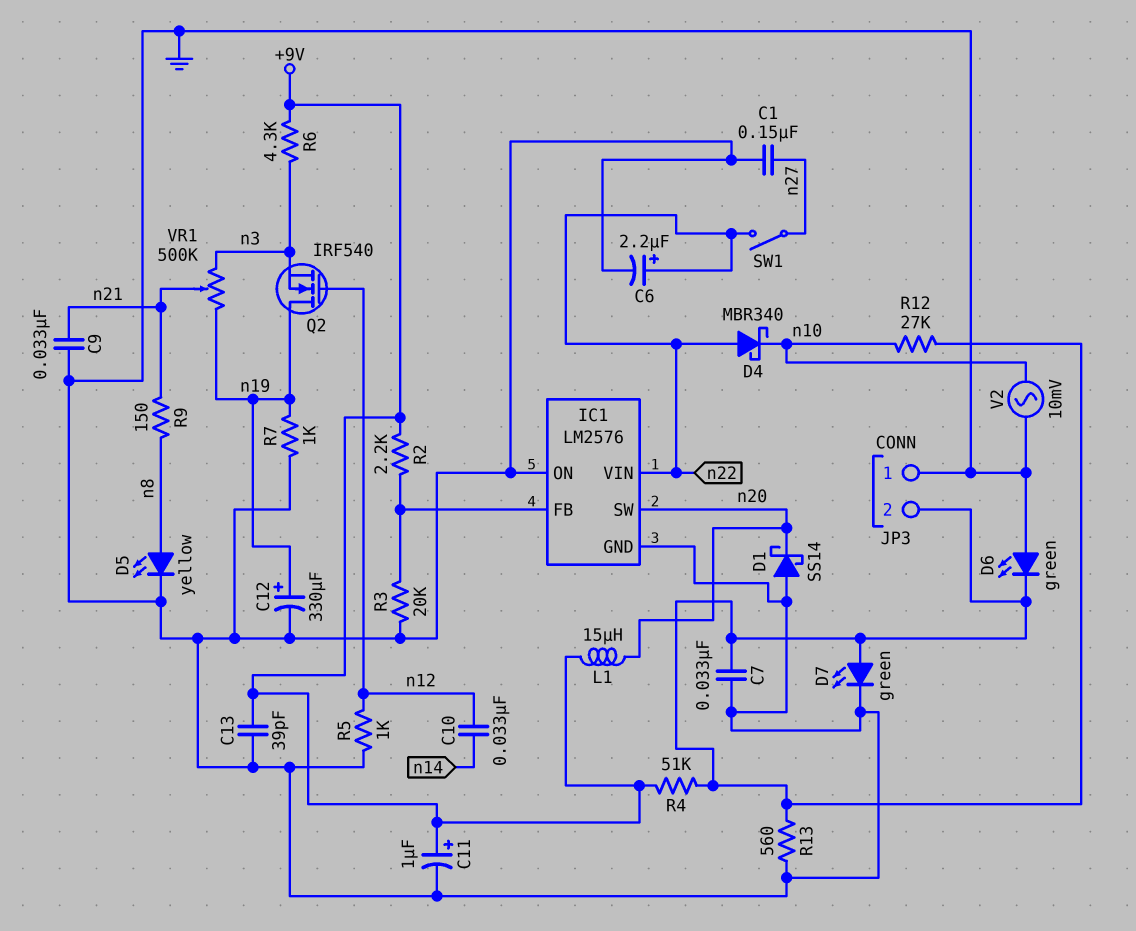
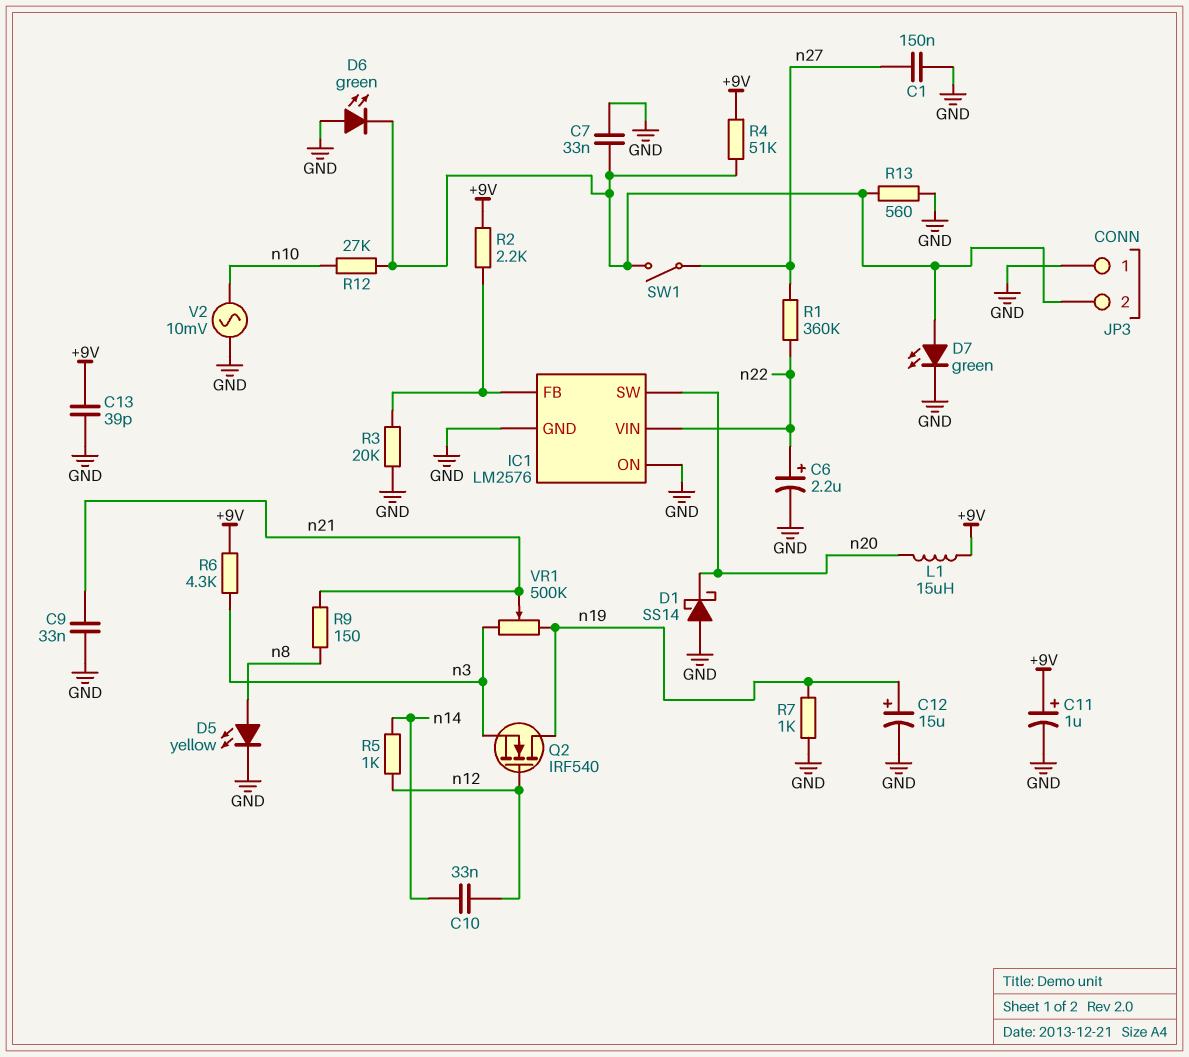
C12: 330uF (plus n19, minus GND) -> 15uF (plus n19, minus GND)
D4: schottky MBR340 (A n22, K n10) -> none
R1: none -> 360k (n22, n27)
R5: 1k (GND, n12) -> 1k (n12, n14)
SW1: switch (n22, n27) -> switch (JP3/2, n27)

